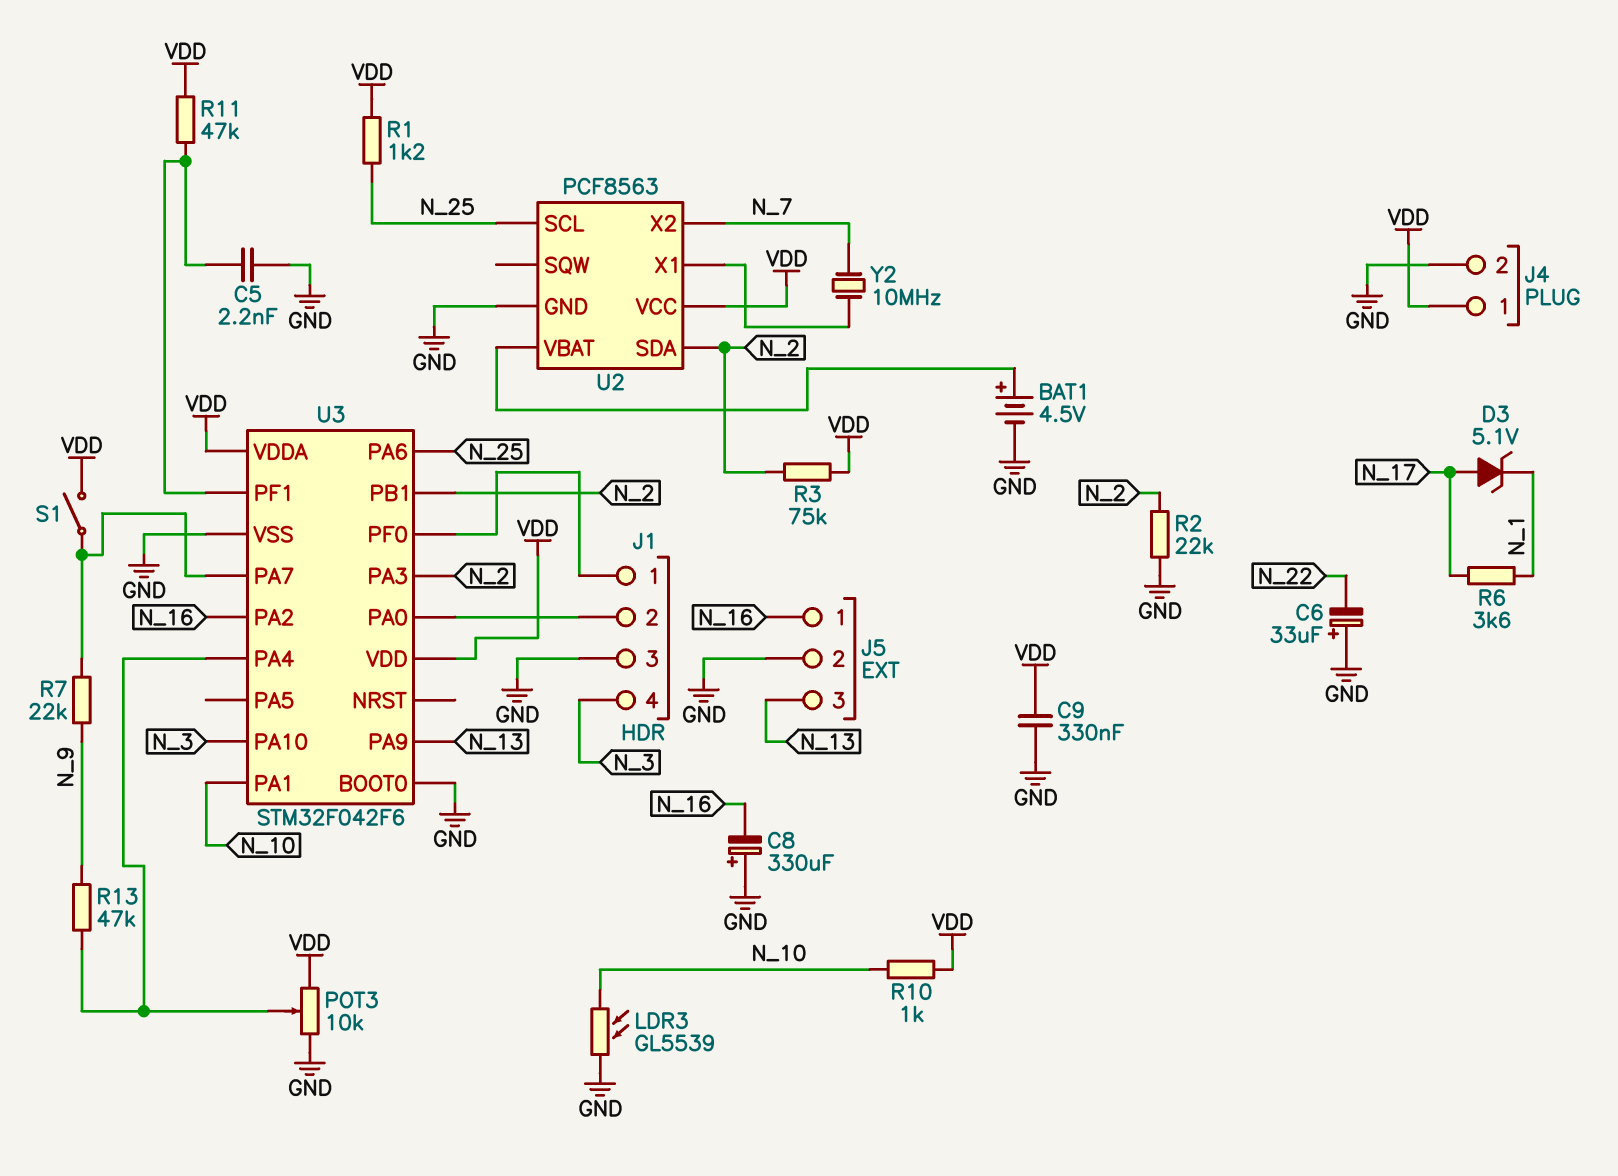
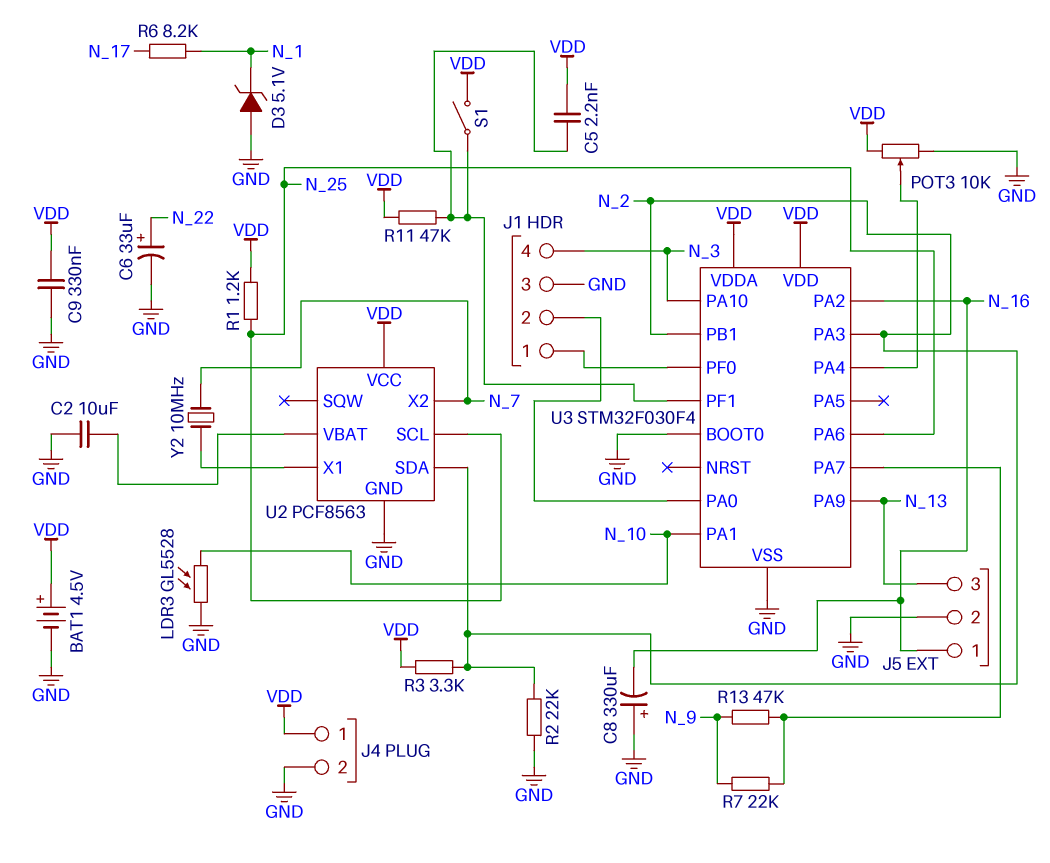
BAT1: 4.5V (plus U2/VBAT, minus GND) -> 4.5V (plus VDD, minus GND)
C2: none -> 10uF (GND, U2/VBAT)
C5: 2.2nF (GND, U3/PF1) -> 2.2nF (U3/PF1, VDD)
C6: 33uF (plus GND, minus N_22) -> 33uF (plus N_22, minus GND)
D3: zener 5.1V (A N_17, K N_1) -> zener 5.1V (A GND, K N_1)
LDR3: GL5539 (GND, N_10) -> GL5528 (GND, N_10)
R3: 75k (N_2, VDD) -> 3.3k (N_2, VDD)
R6: 3.6k (N_1, N_17) -> 8.2k (N_1, N_17)
R10: 1k (N_10, VDD) -> none
R13: 47k (N_9, U3/PA4) -> 47k (N_9, U3/PA7)
S1: switch (U3/PA7, VDD) -> switch (U3/PF1, VDD)
U3: STM32F042F6 -> STM32F030F4

